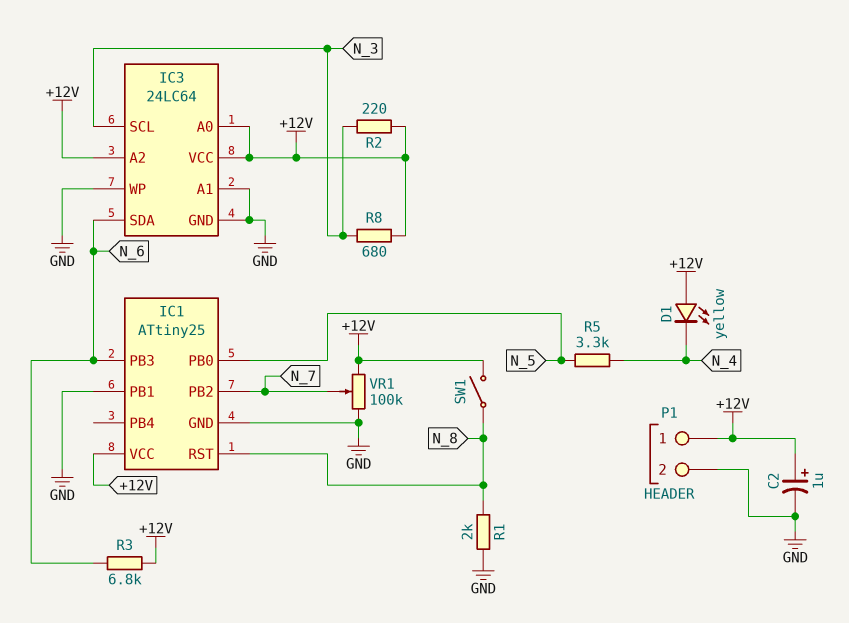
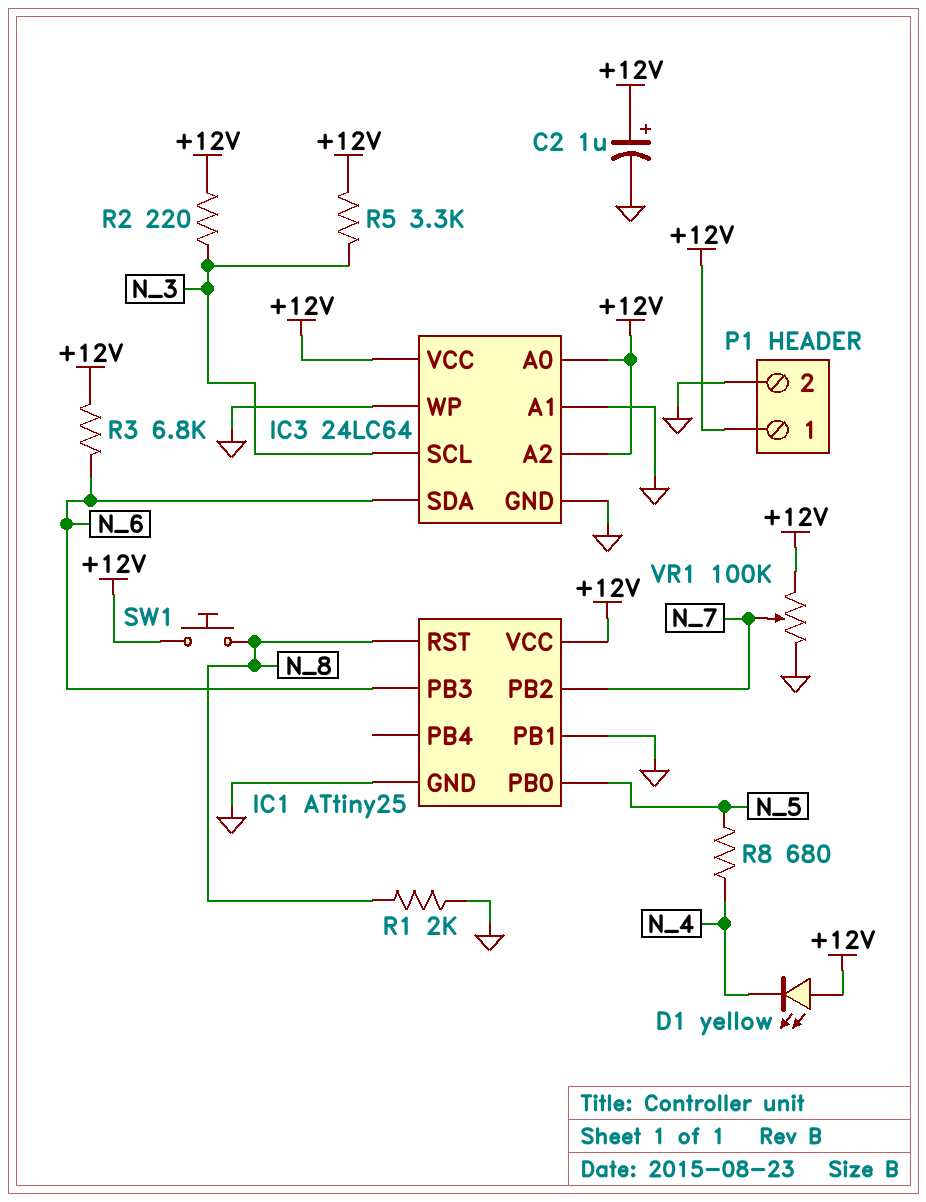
R5: 3.3k (N_4, N_5) -> 3.3k (+12V, N_3)
R8: 680 (+12V, N_3) -> 680 (N_4, N_5)
SW1: switch (+12V, N_8) -> button (+12V, N_8)

